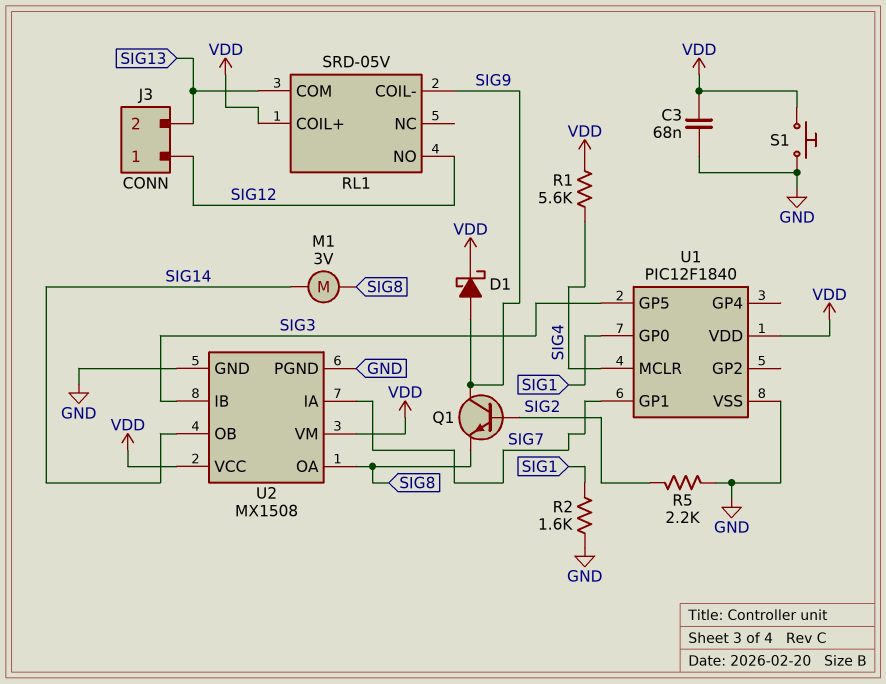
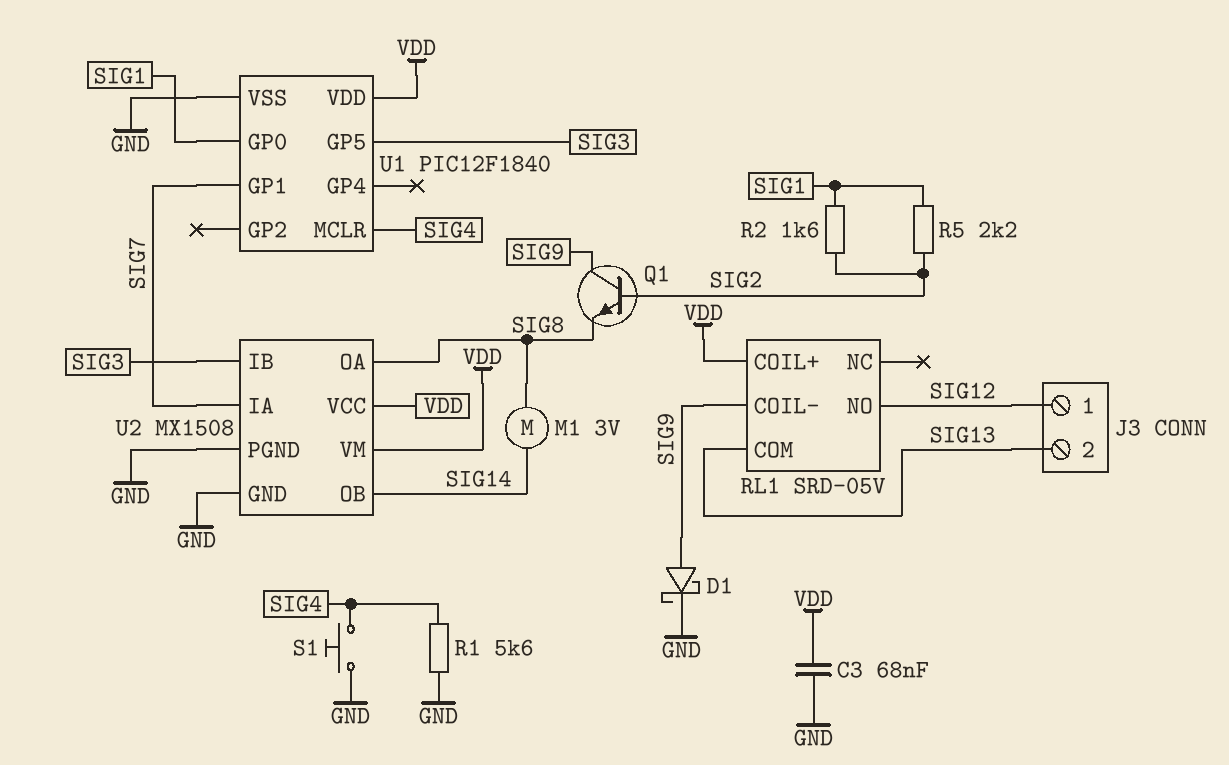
D1: schottky (A SIG9, K VDD) -> schottky (A SIG9, K GND)
R1: 5.6k (SIG4, VDD) -> 5.6k (GND, SIG4)
R2: 1.6k (GND, SIG1) -> 1.6k (SIG1, SIG2)
R5: 2.2k (GND, SIG2) -> 2.2k (SIG1, SIG2)
S1: button (GND, VDD) -> button (GND, SIG4)

